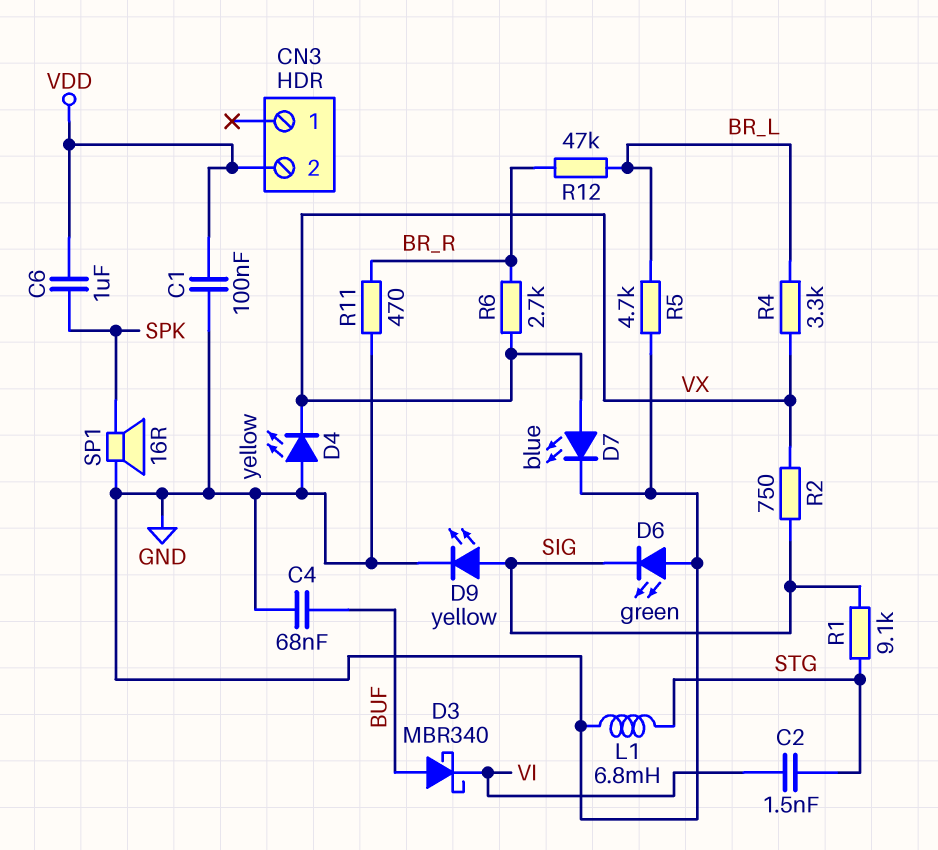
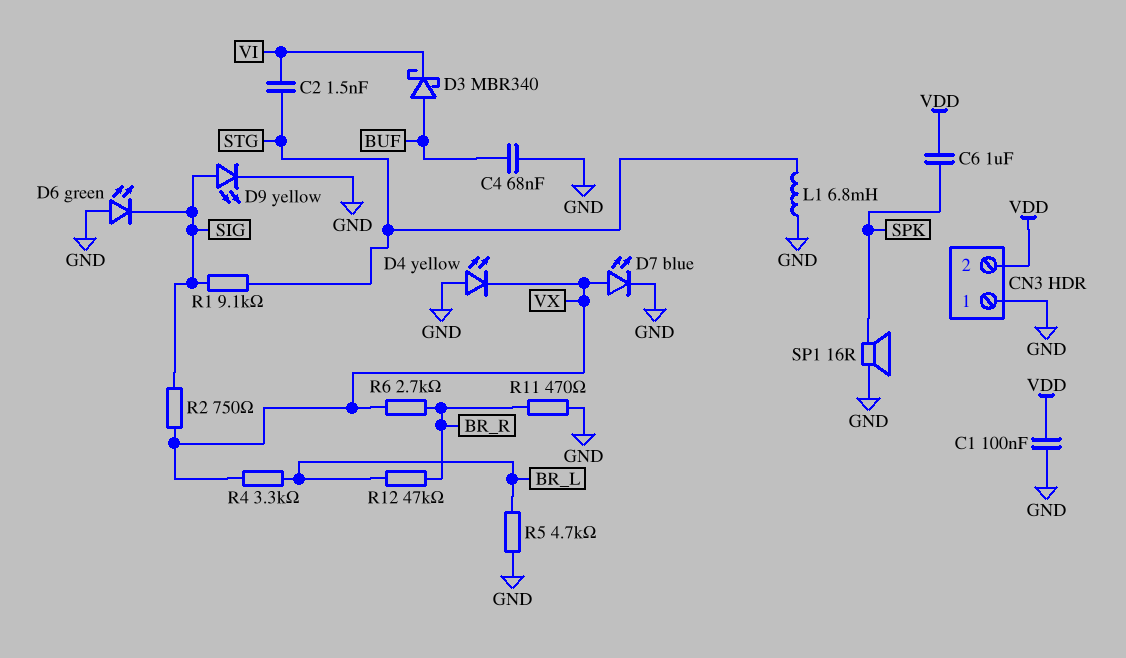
CN3 pin 1: none -> GND

